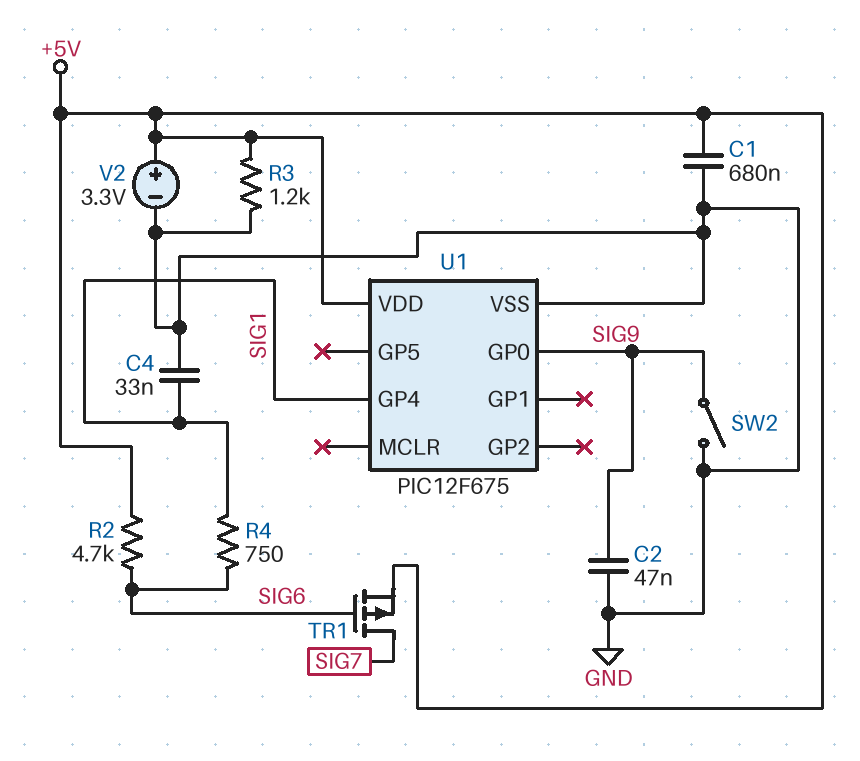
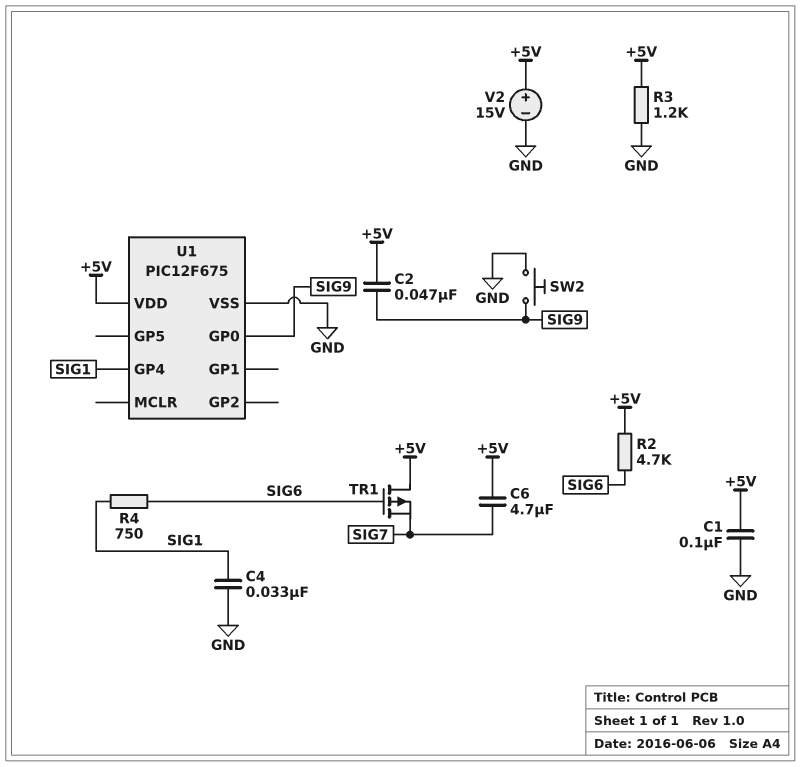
C1: 680nF (+5V, GND) -> 100nF (+5V, GND)
C2: 47nF (GND, SIG9) -> 47nF (+5V, SIG9)
C6: none -> 4.7uF (+5V, SIG7)
SW2: switch (GND, SIG9) -> button (GND, SIG9)
TR1: PMOS (G SIG6, D SIG7, S +5V) -> PMOS (G SIG6, D +5V, S SIG7)
V2: 3.3V (plus +5V, minus GND) -> 15V (plus +5V, minus GND)

